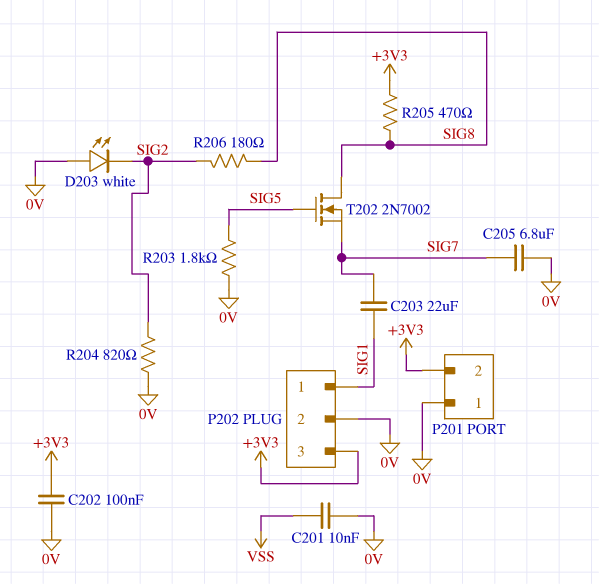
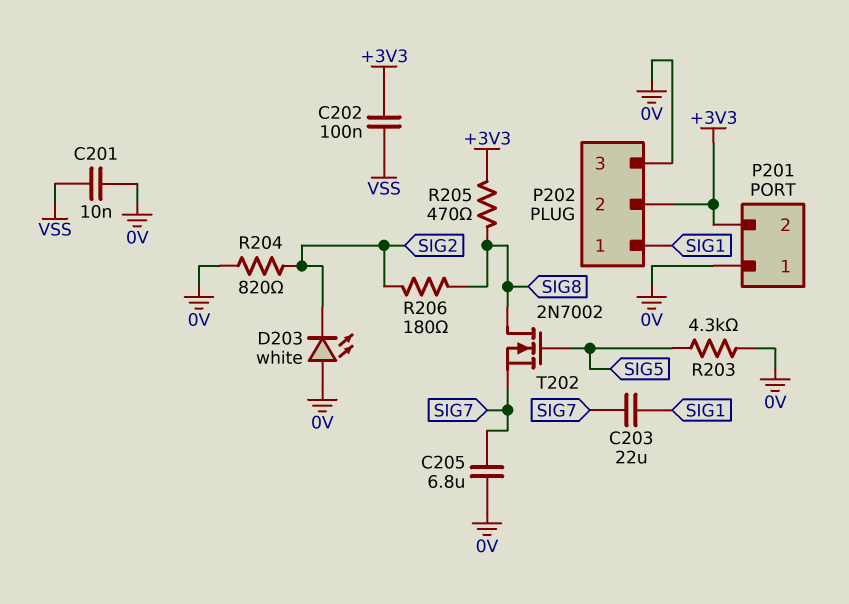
C202: 100nF (+3V3, 0V) -> 100nF (+3V3, VSS)
P202 pin 2: 0V -> +3V3
P202 pin 3: +3V3 -> 0V
R203: 1.8k (0V, SIG5) -> 4.3k (0V, SIG5)

